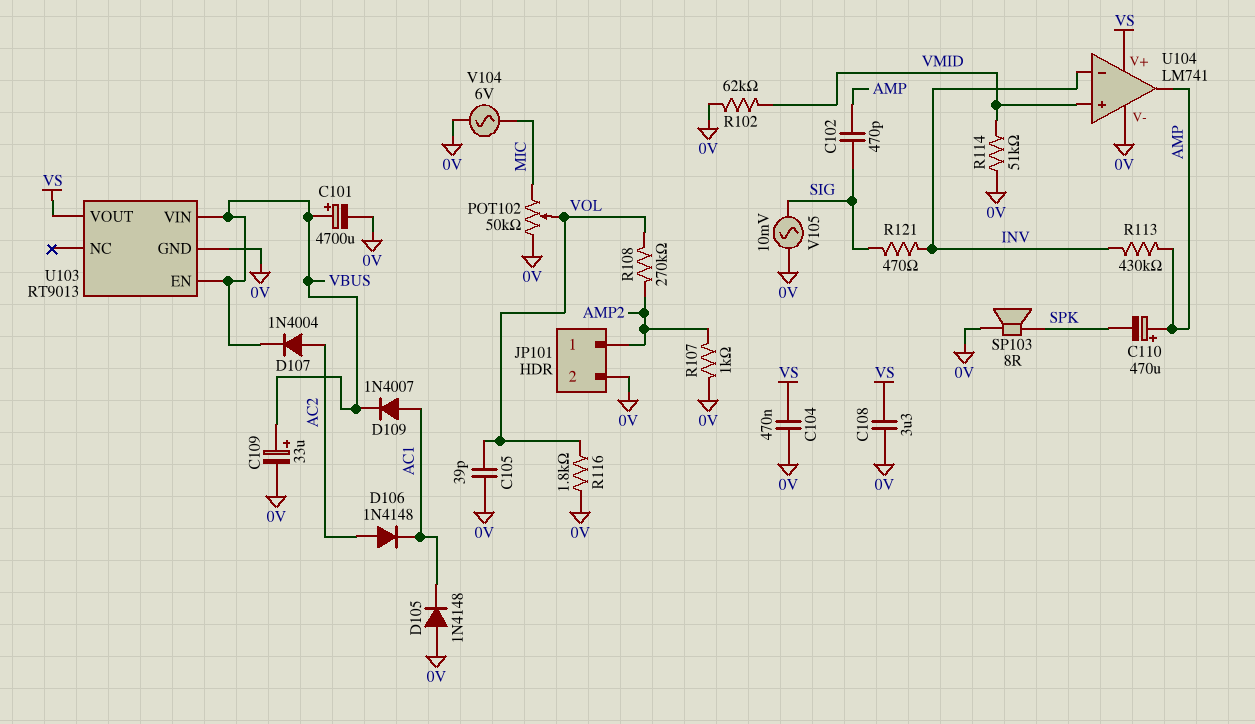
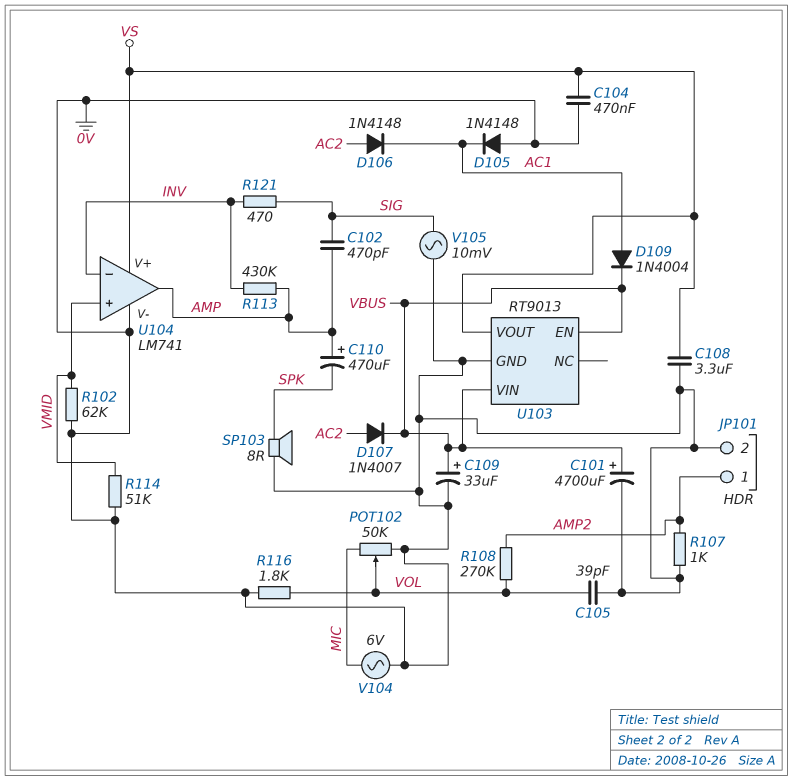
D107: diode 1N4004 (A AC2, K VBUS) -> diode 1N4007 (A AC2, K VBUS)
D109: diode 1N4007 (A AC1, K VBUS) -> diode 1N4004 (A AC1, K VBUS)

